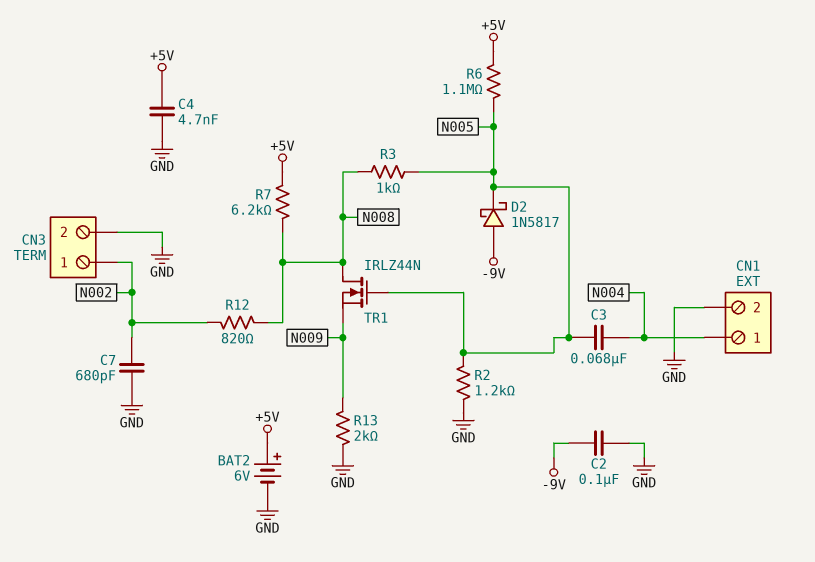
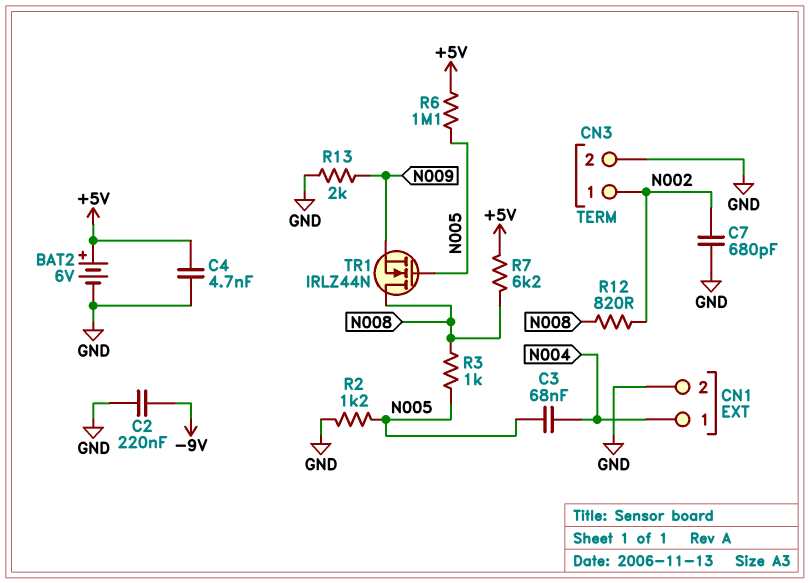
C2: 100nF (-9V, GND) -> 220nF (-9V, GND)
D2: schottky 1N5817 (A -9V, K N005) -> none

